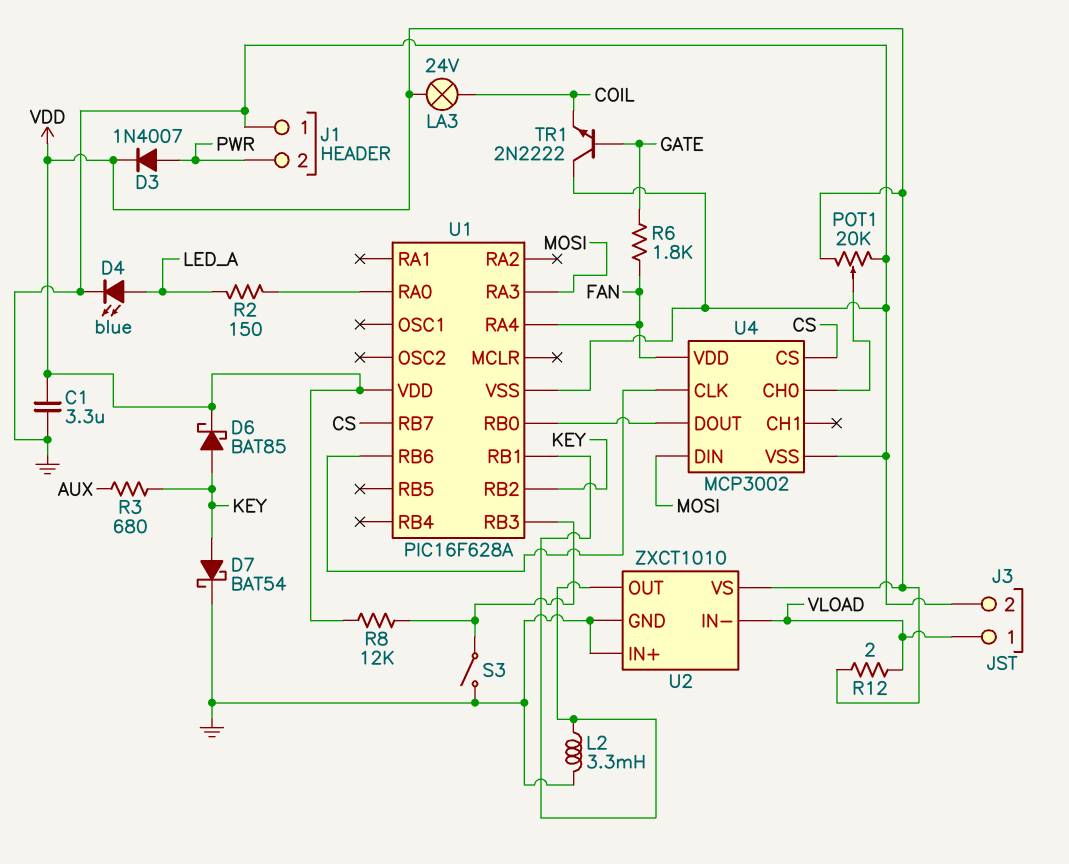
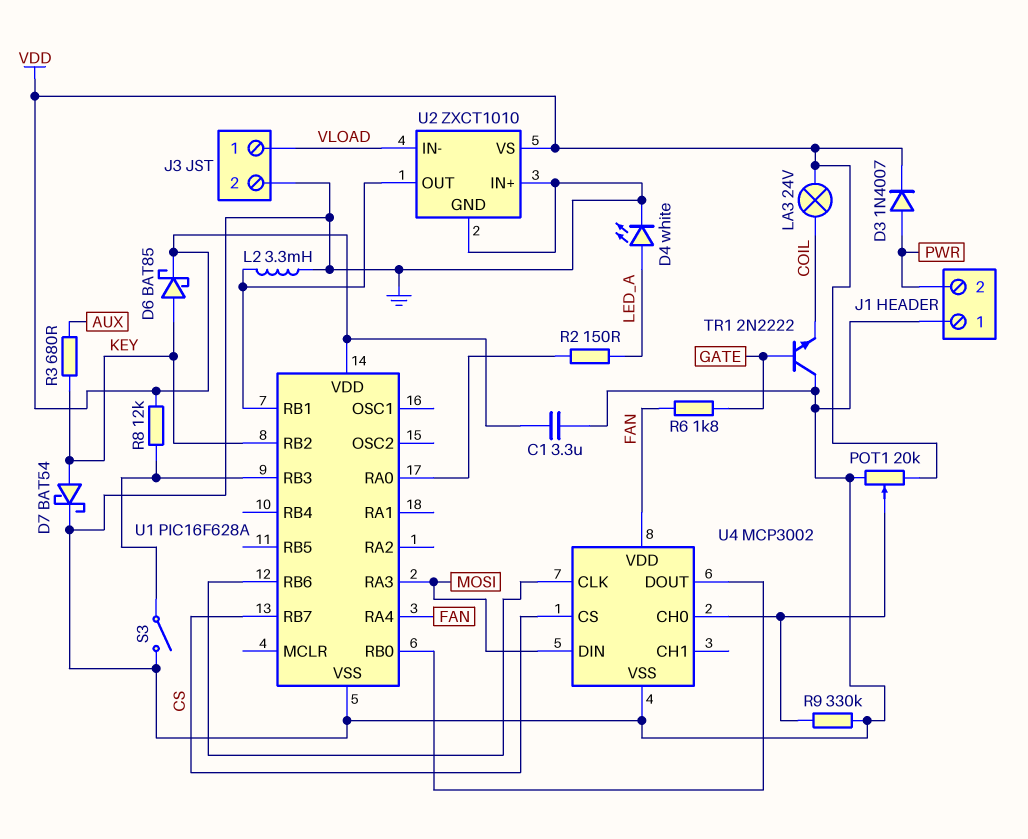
D4: LED blue (A LED_A, K GND) -> LED white (A LED_A, K GND)
R9: none -> 330k (GND, U4/CH0)
R12: 2 (VDD, VLOAD) -> none

